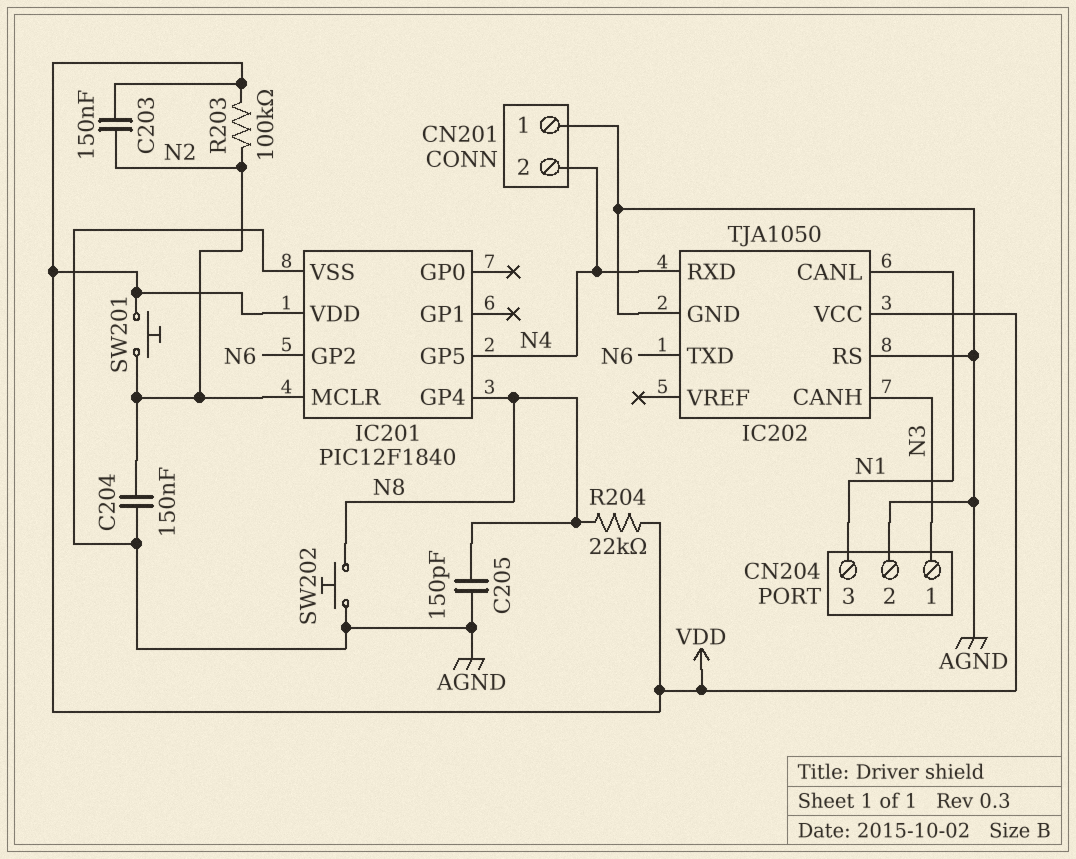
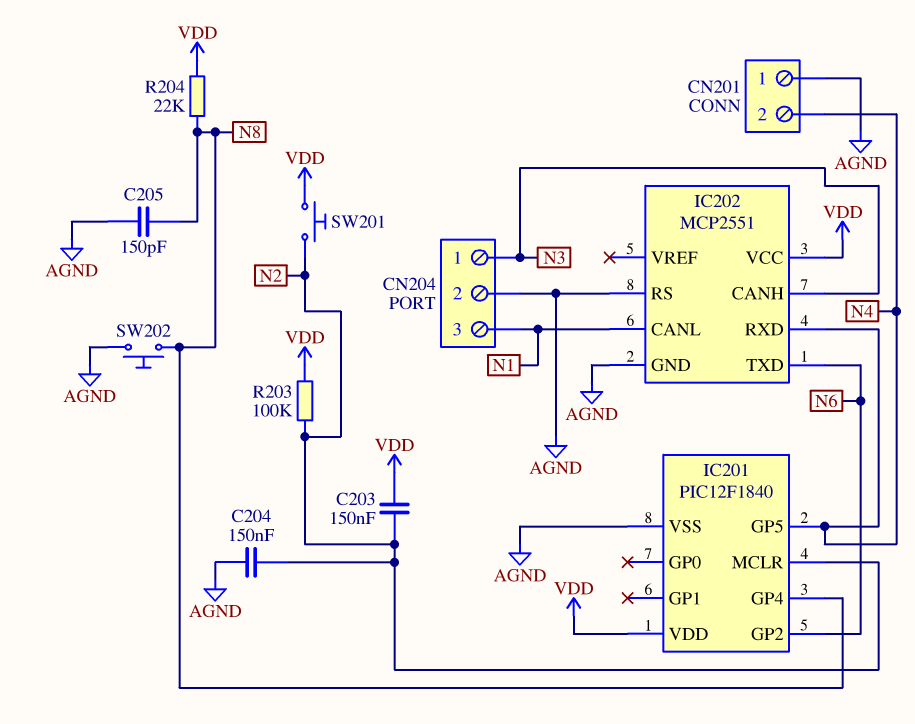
IC202: TJA1050 -> MCP2551

